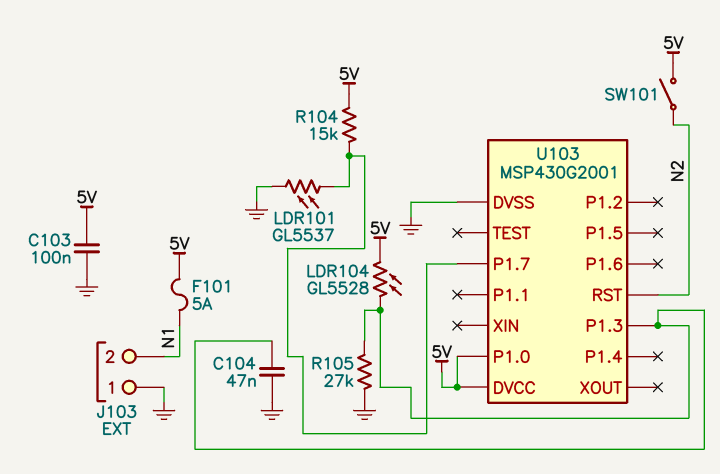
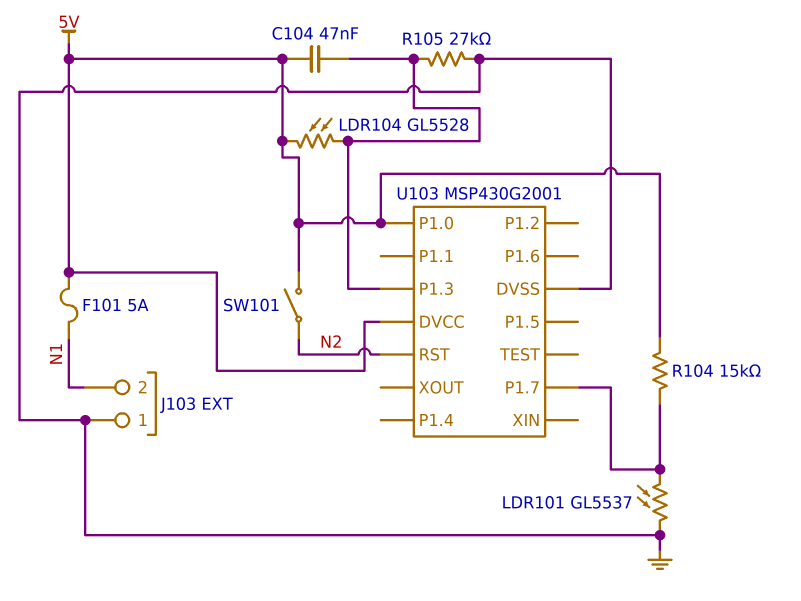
C103: 100nF (5V, GND) -> none
C104: 47nF (GND, U103/P1.3) -> 47nF (5V, U103/P1.3)

